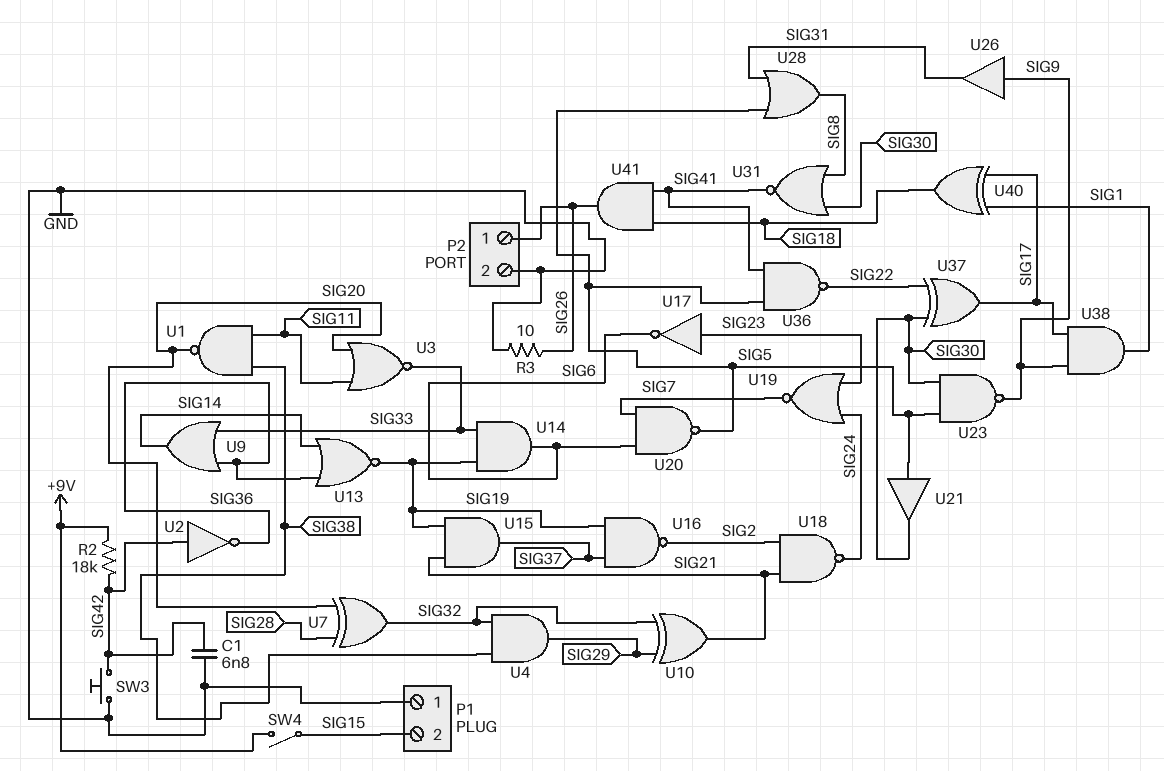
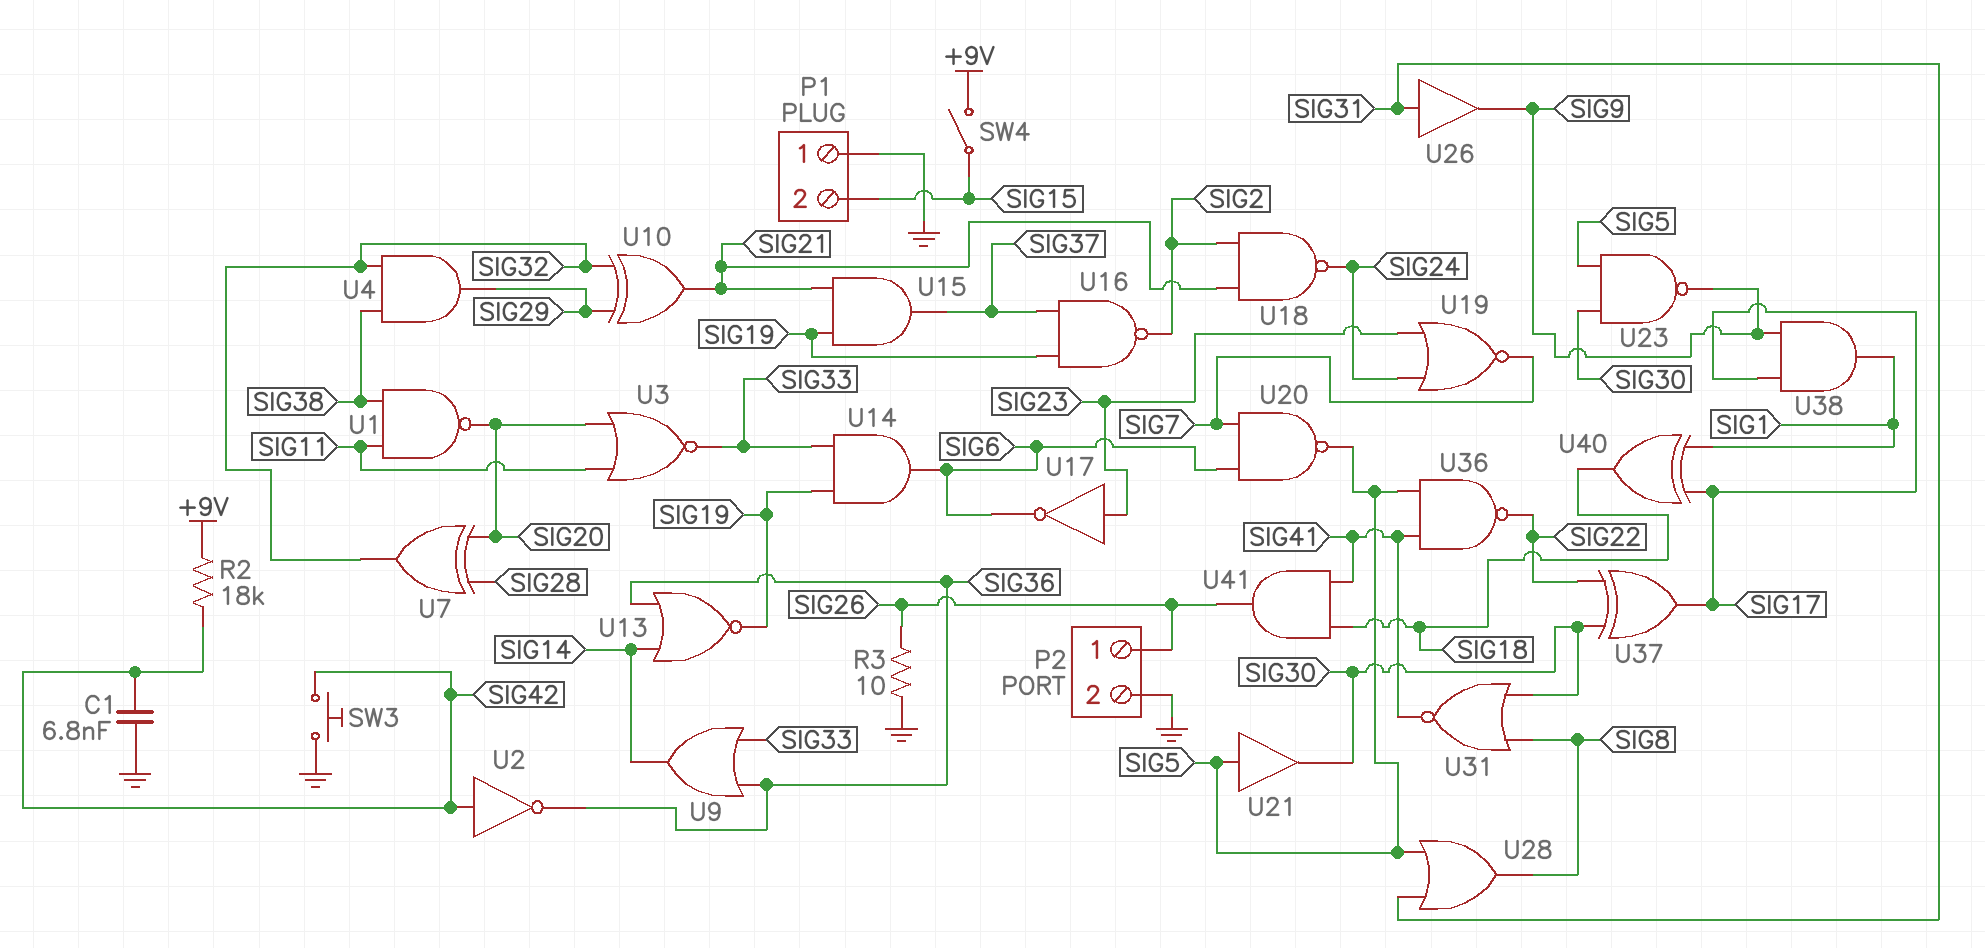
U26: buffer (in SIG9, out SIG31) -> buffer (in SIG31, out SIG9)

